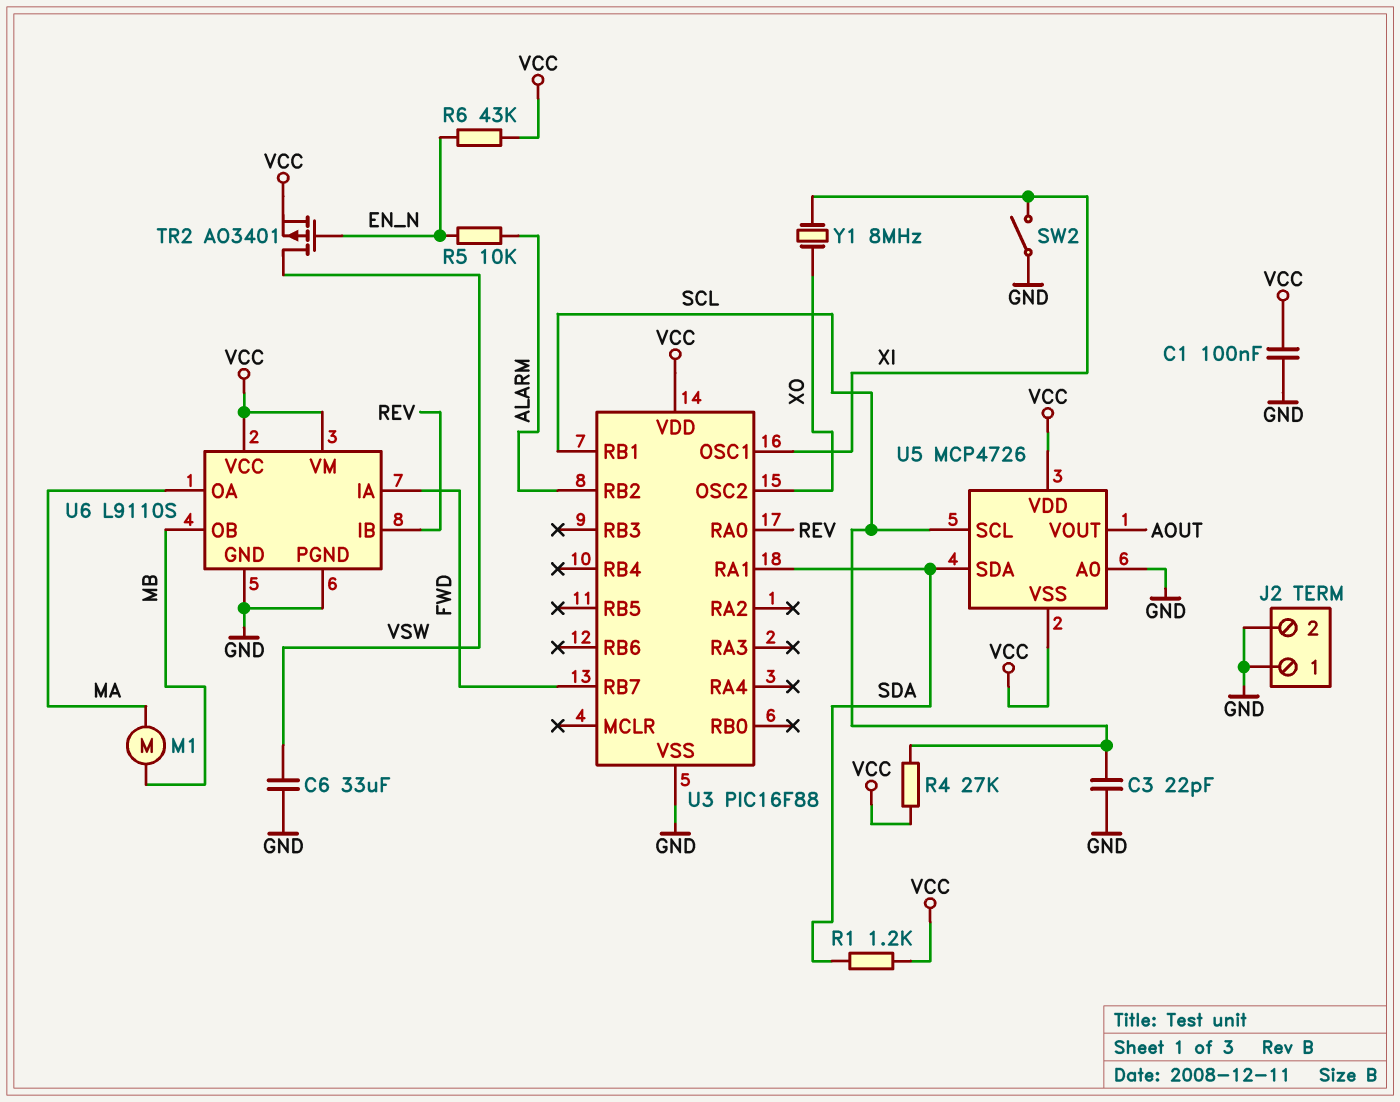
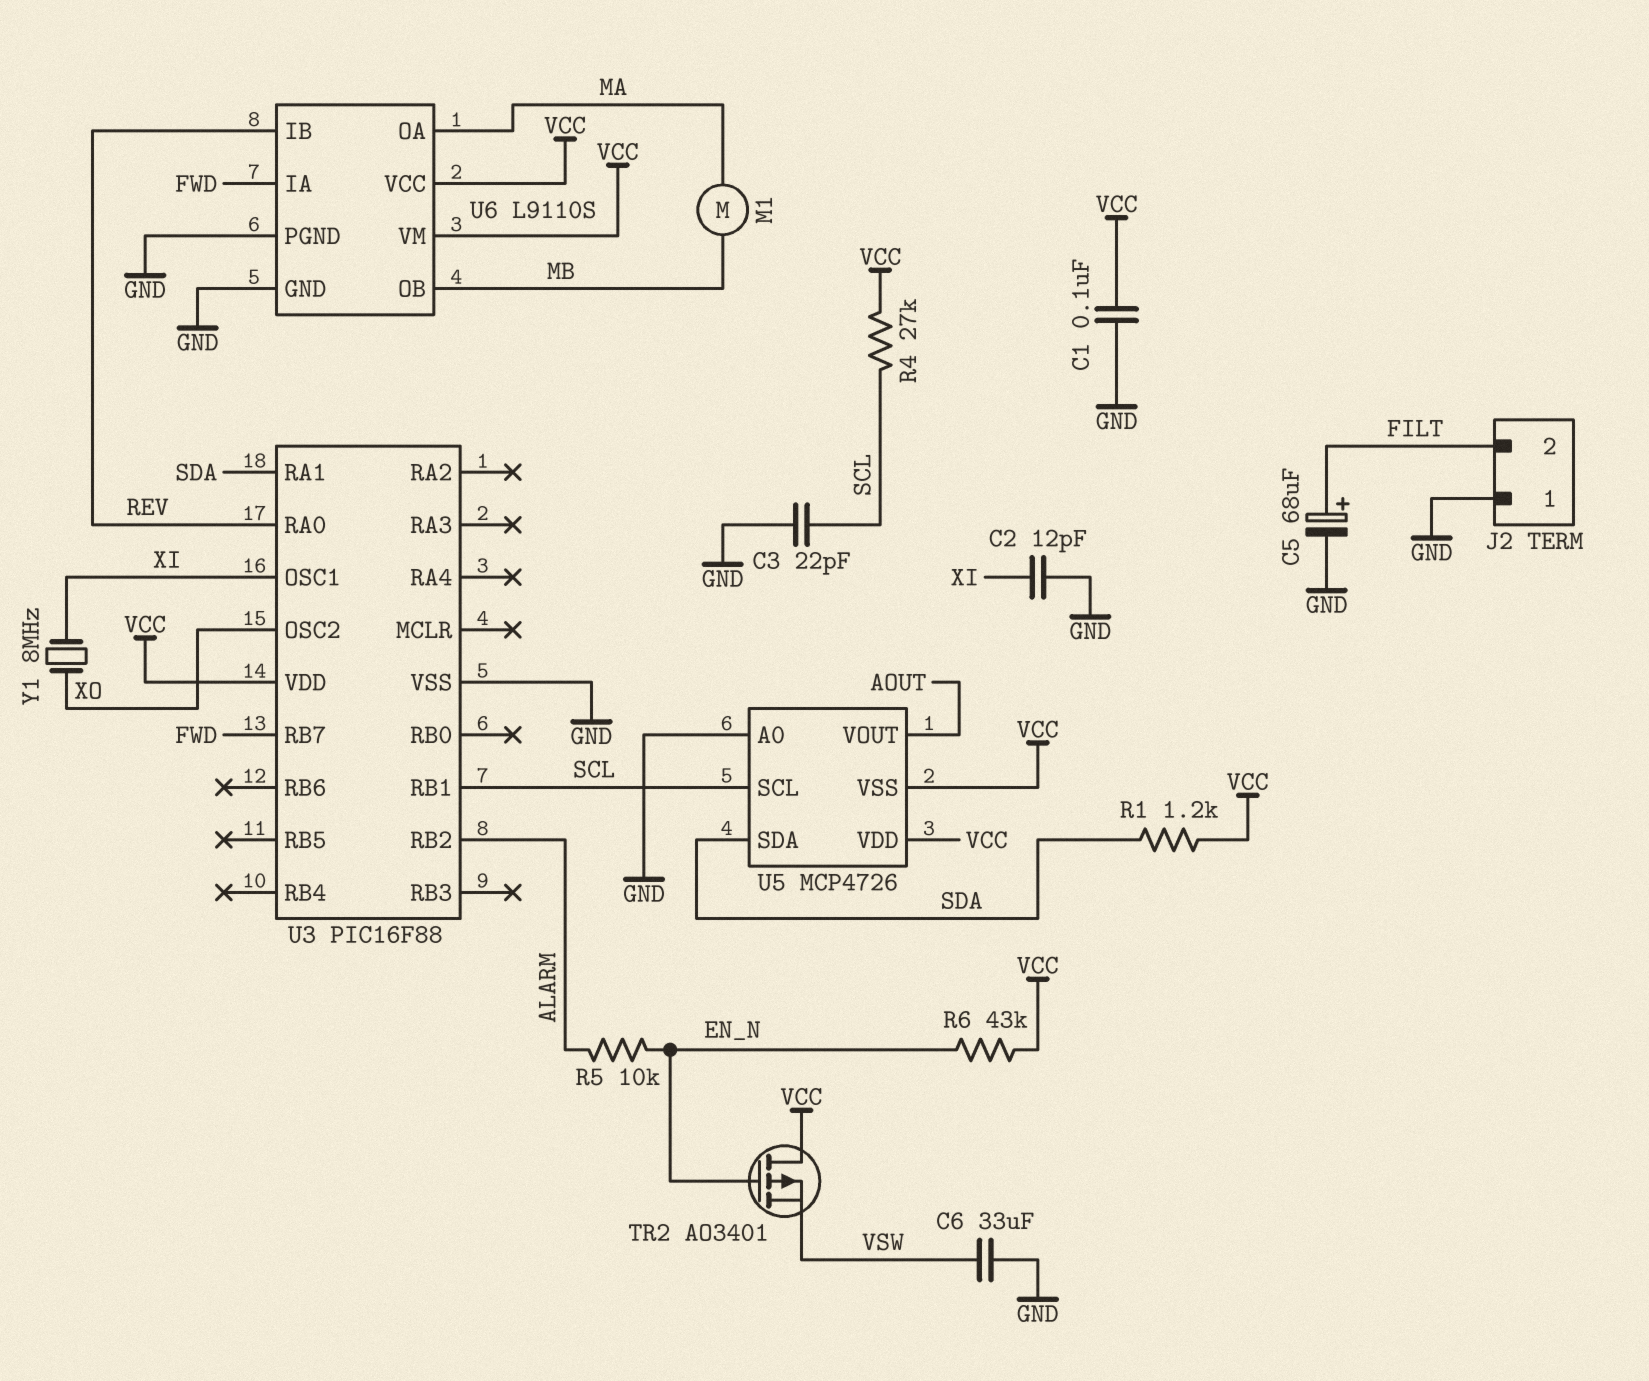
C2: none -> 12pF (GND, XI)
C5: none -> 68uF (plus FILT, minus GND)
J2 pin 2: GND -> FILT
SW2: switch (GND, XI) -> none
TR2: PMOS AO3401 (G EN_N, D VSW, S VCC) -> PMOS AO3401 (G EN_N, D VCC, S VSW)

